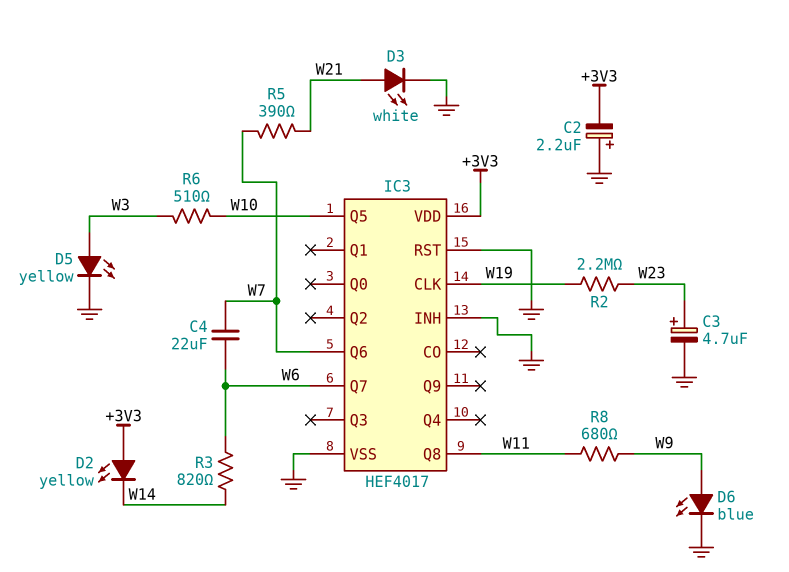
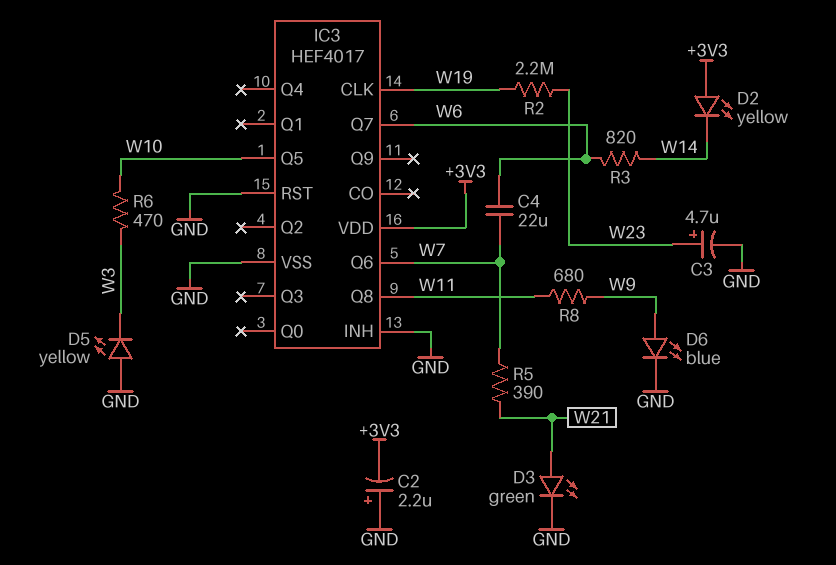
D3: LED white (A W21, K GND) -> LED green (A W21, K GND)
D5: LED yellow (A W3, K GND) -> LED yellow (A GND, K W3)
R6: 510 (W3, W10) -> 470 (W3, W10)

